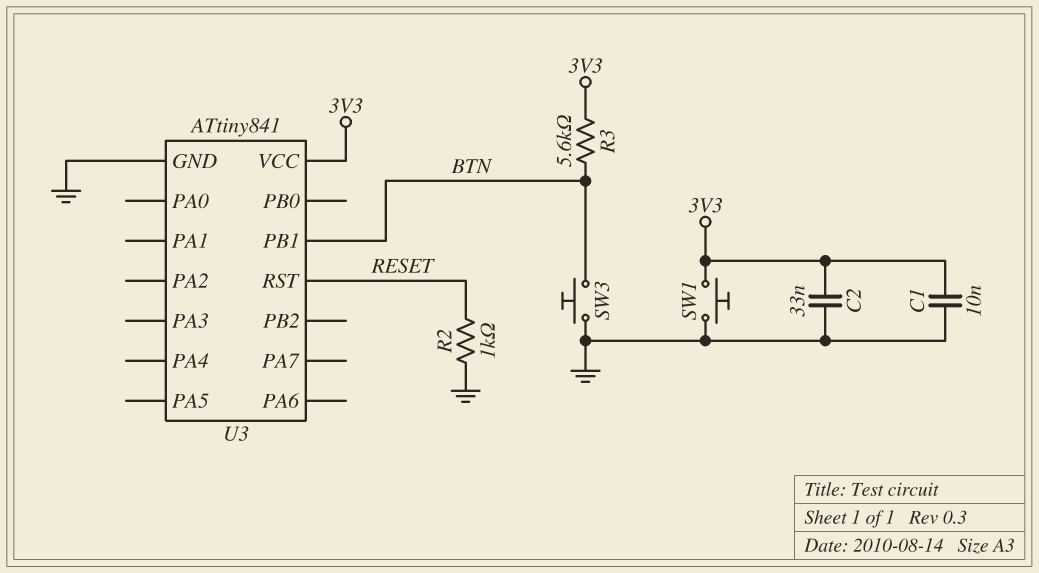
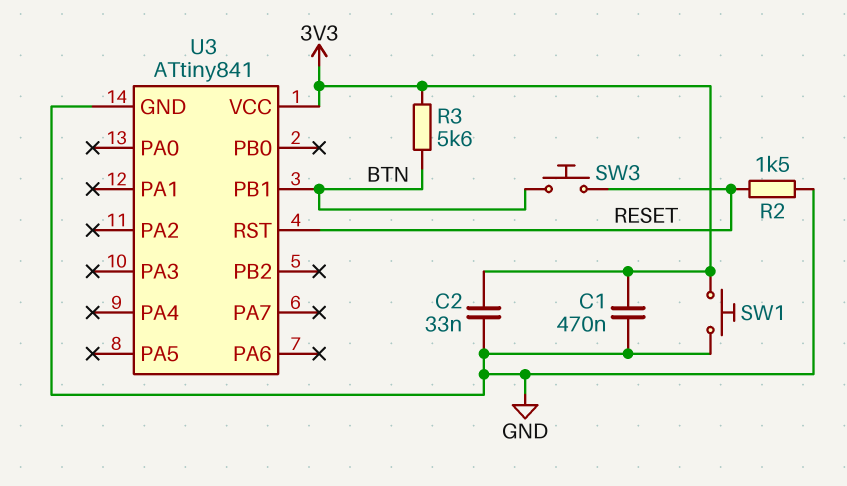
C1: 10nF (3V3, GND) -> 470nF (3V3, GND)
R2: 1k (GND, RESET) -> 1.5k (GND, RESET)
SW3: button (BTN, GND) -> button (BTN, RESET)

